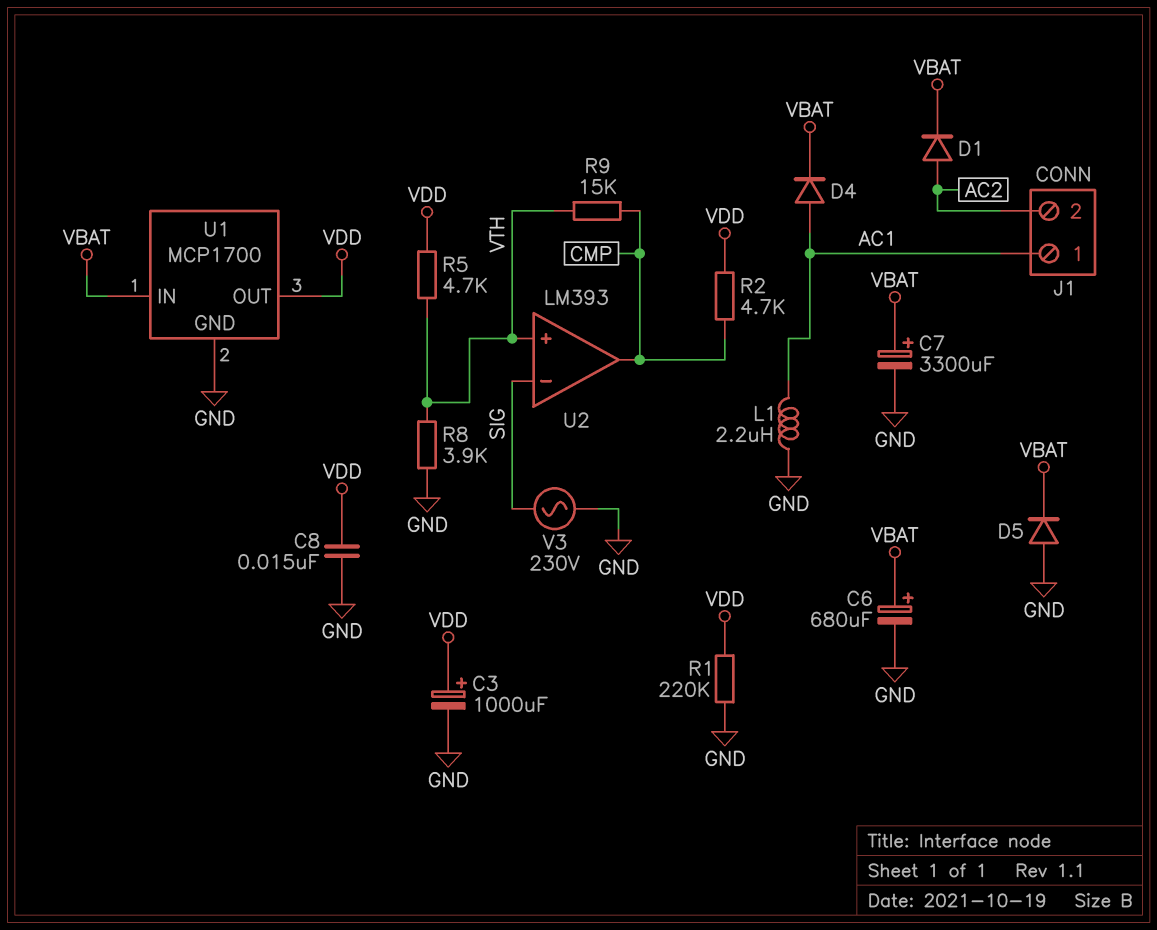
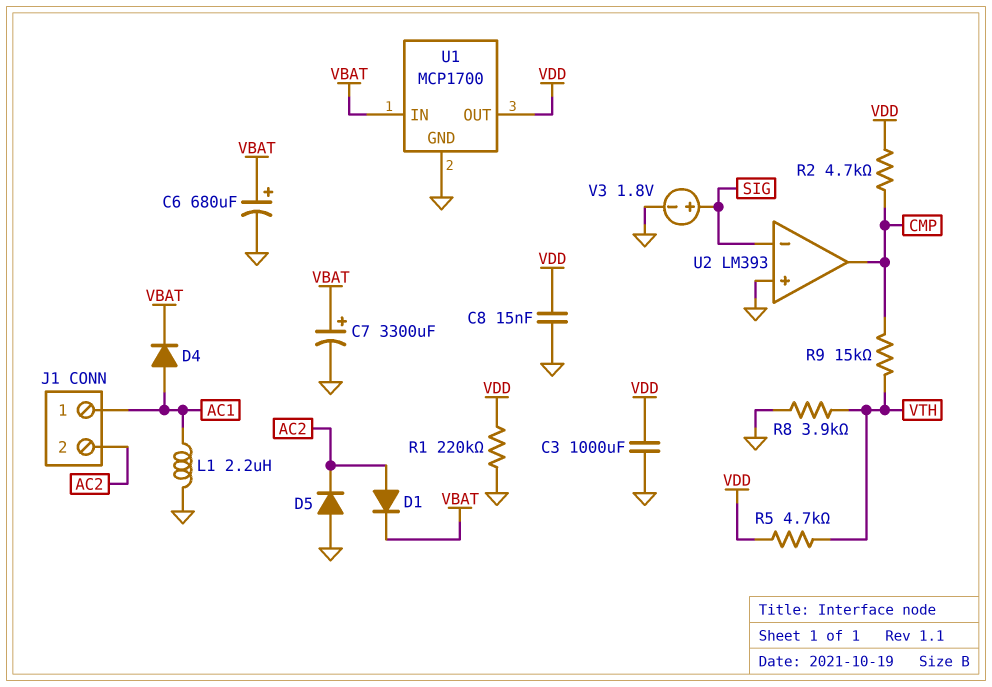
C3: 1000uF (plus VDD, minus GND) -> 1000uF (GND, VDD)
D5: diode (A GND, K VBAT) -> diode (A GND, K AC2)
U2 pin in+: VTH -> GND
V3: AC 230V (GND, SIG) -> 1.8V (plus SIG, minus GND)

